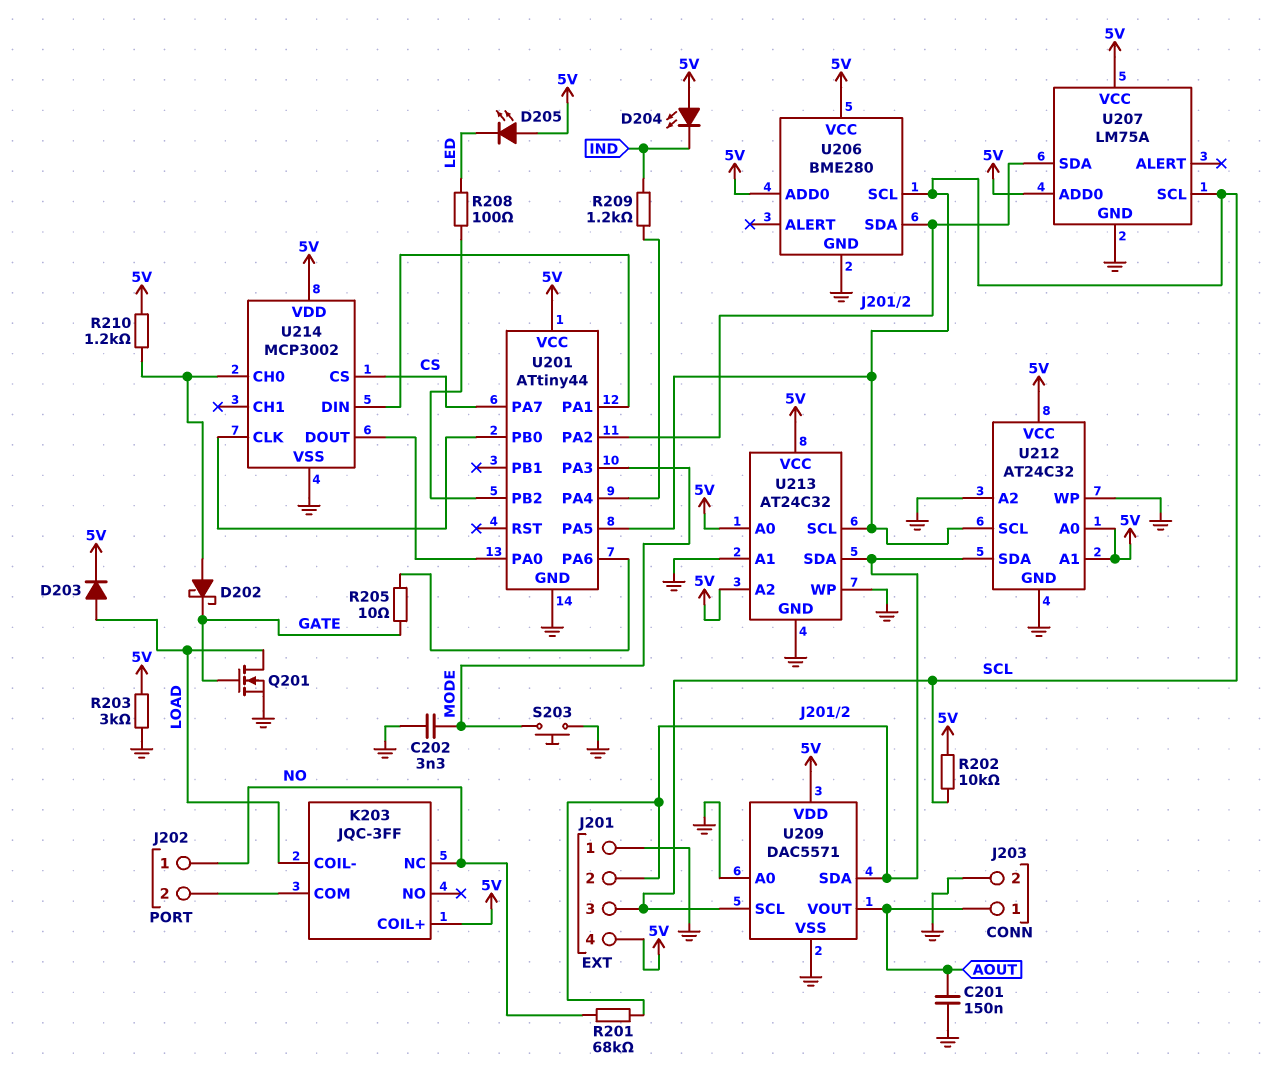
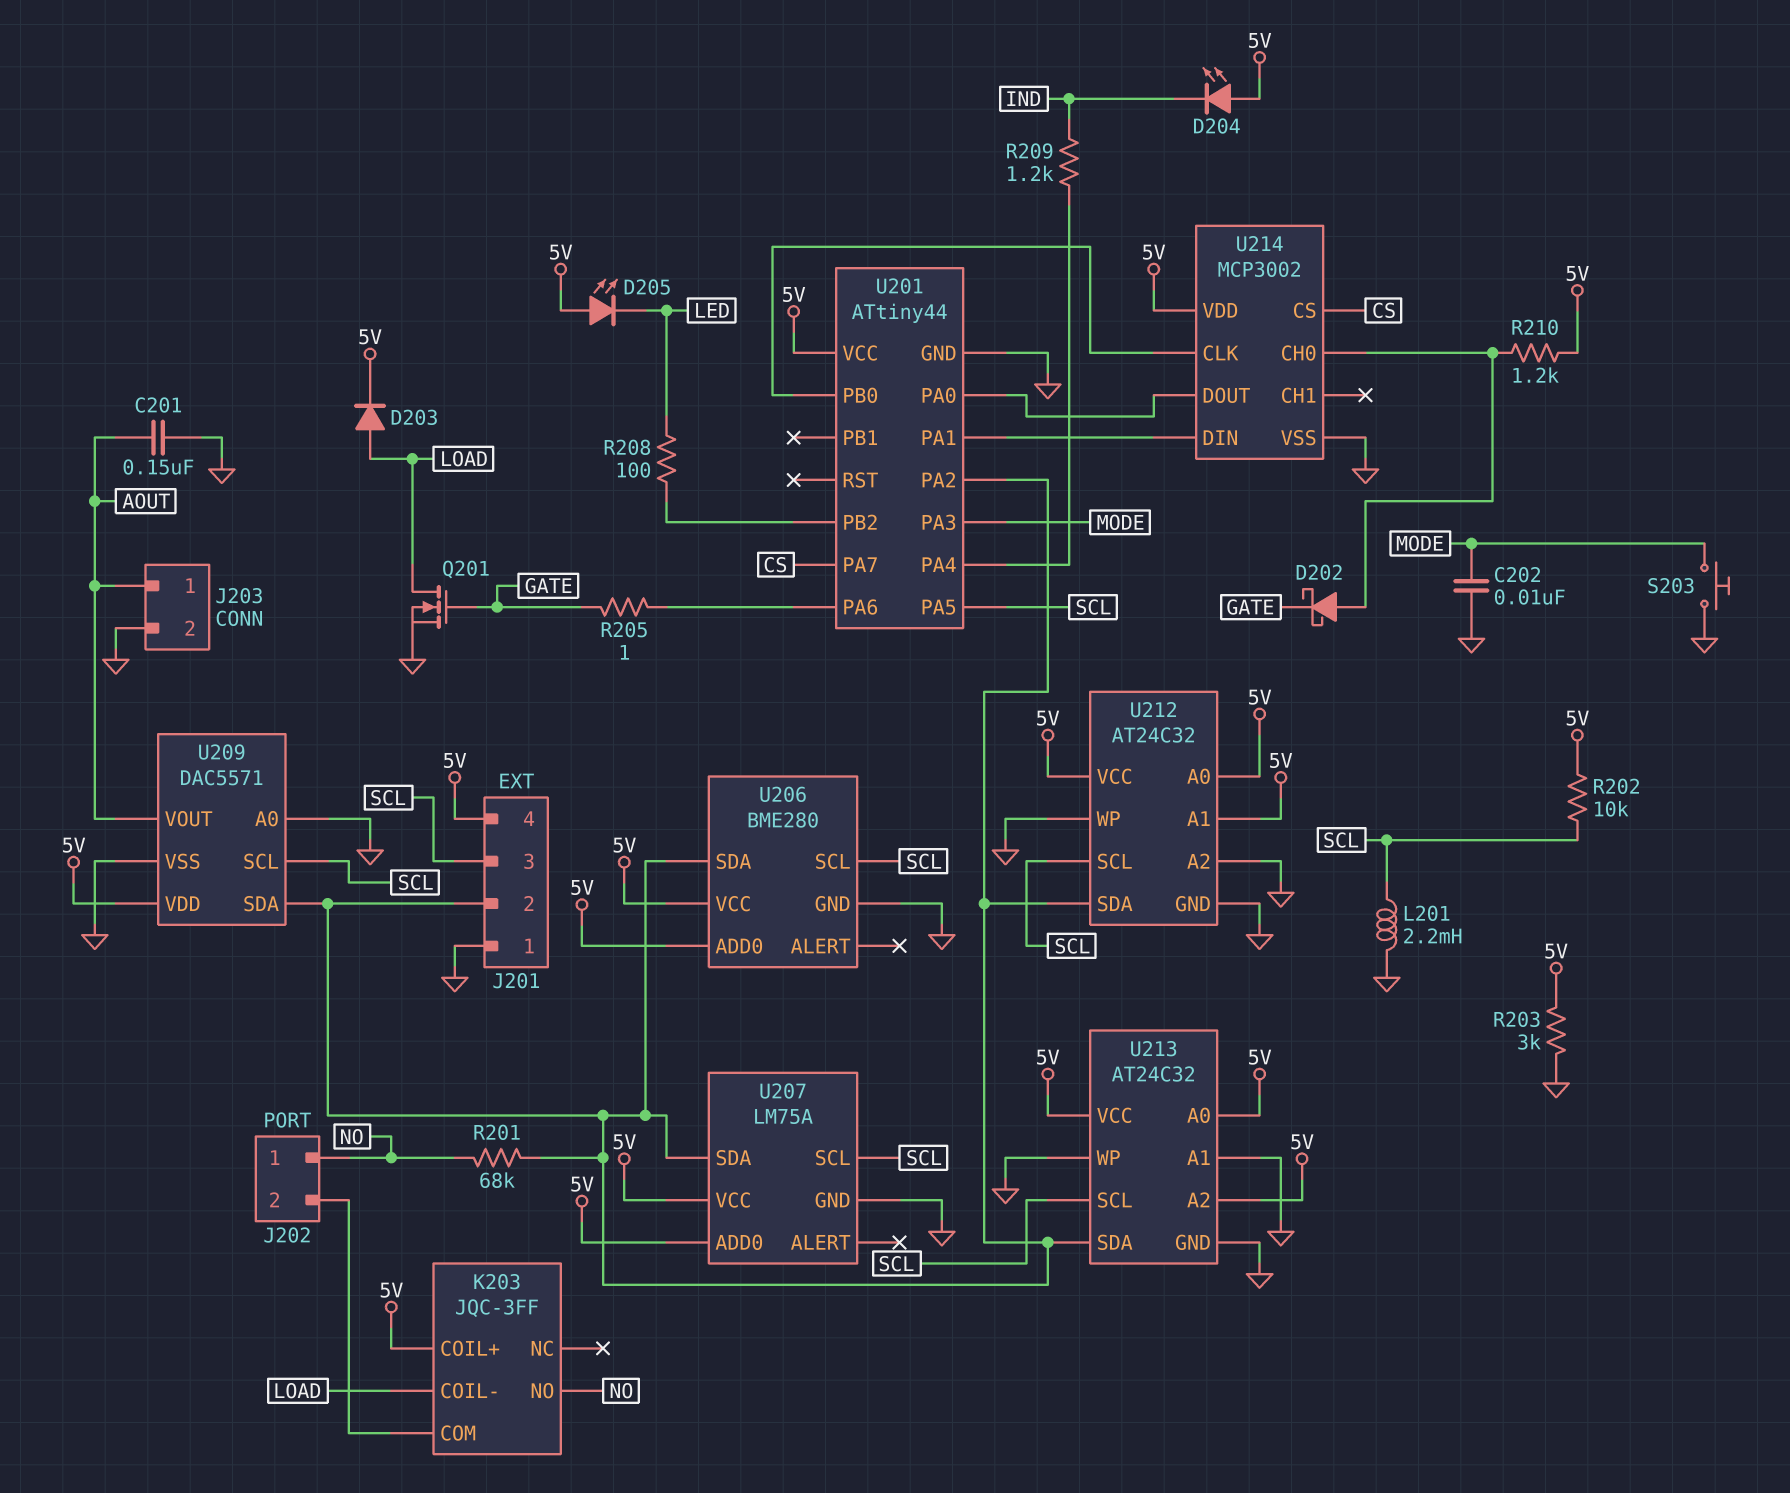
C202: 3.3nF (GND, MODE) -> 10nF (GND, MODE)
K203 pin NC: NO -> none
K203 pin NO: none -> NO
L201: none -> 2.2mH (GND, SCL)
R205: 10 (GATE, U201/PA6) -> 1 (GATE, U201/PA6)

